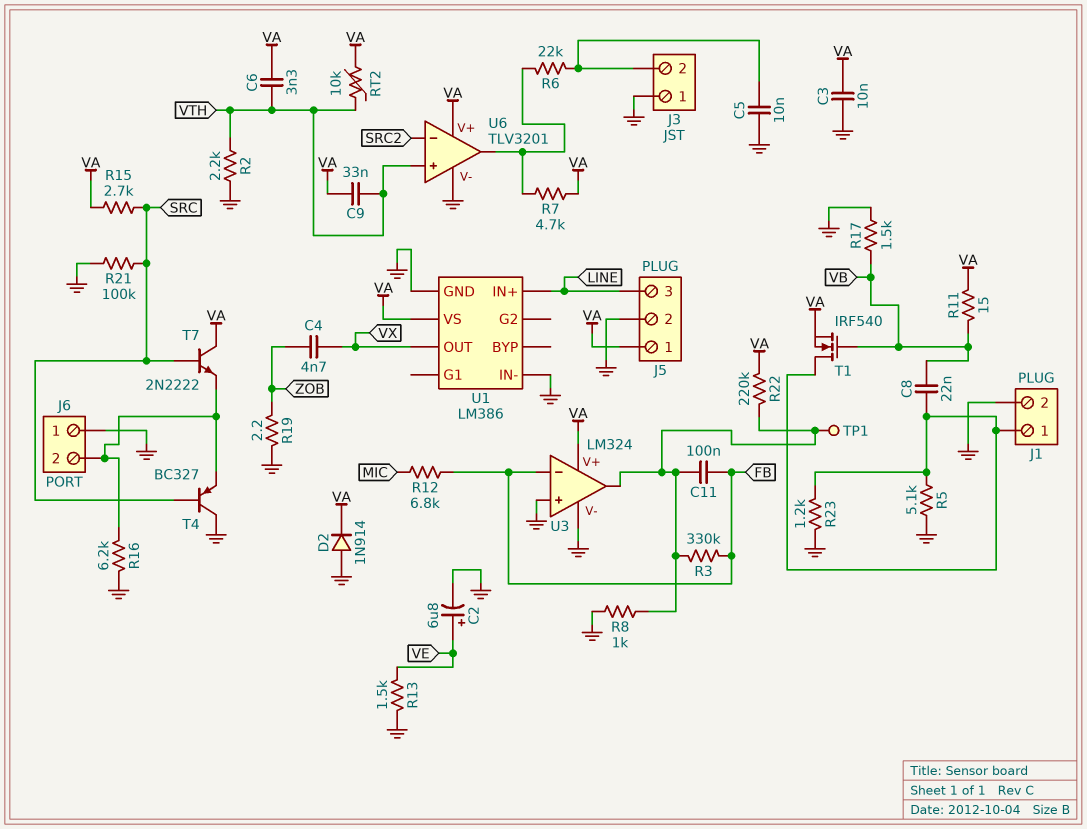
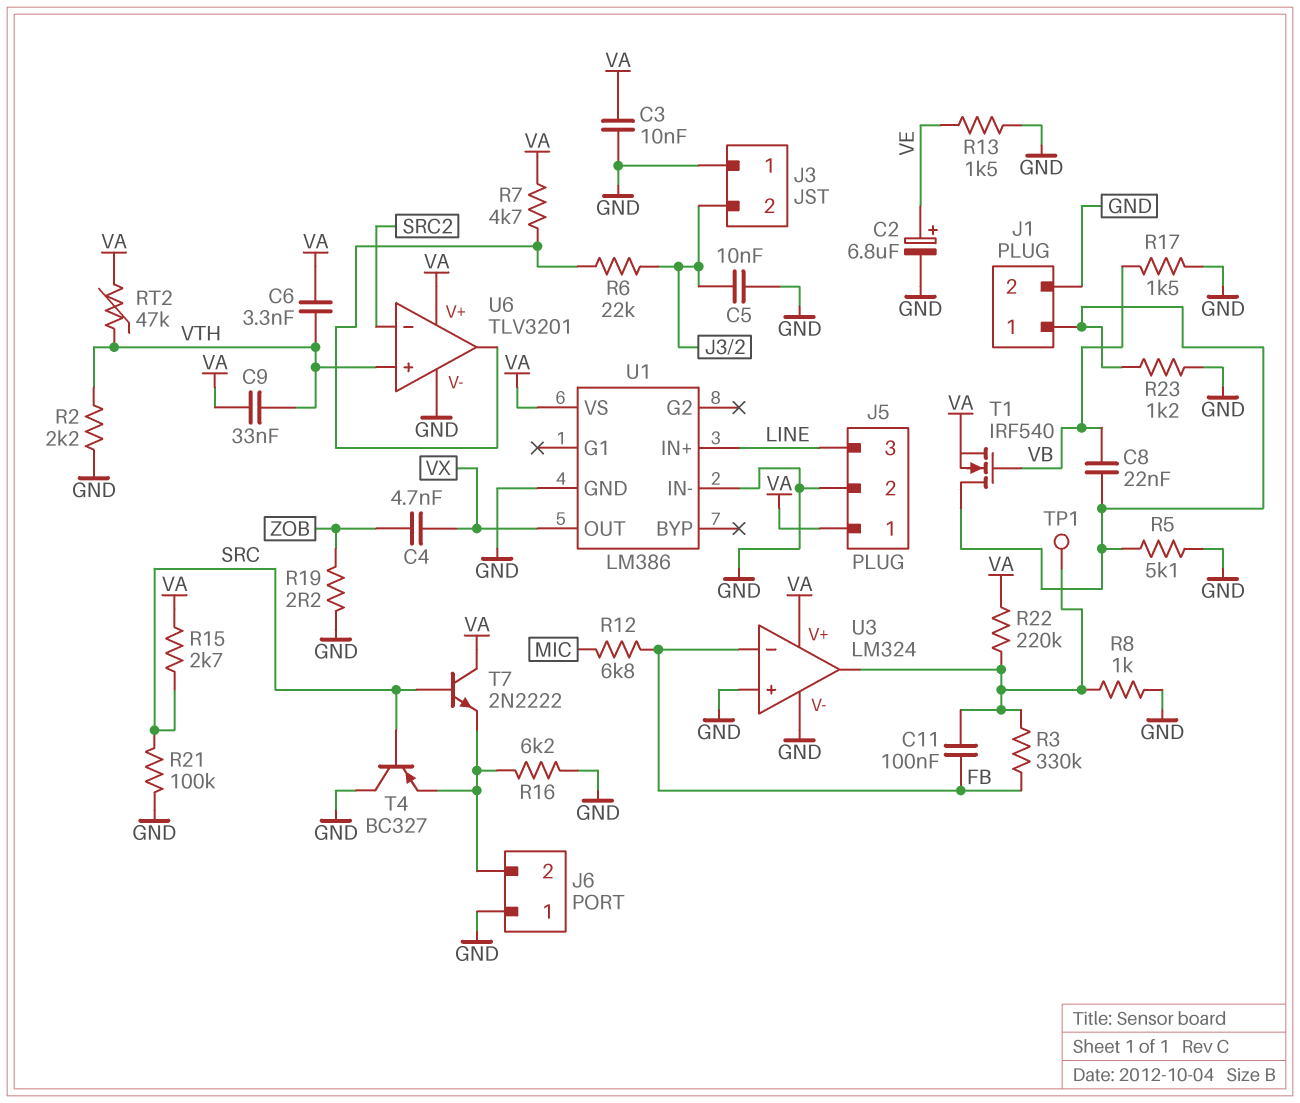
D2: diode 1N914 (A GND, K VA) -> none
R11: 15 (VA, VB) -> none
RT2: 10k (VA, VTH) -> 47k (VA, VTH)

